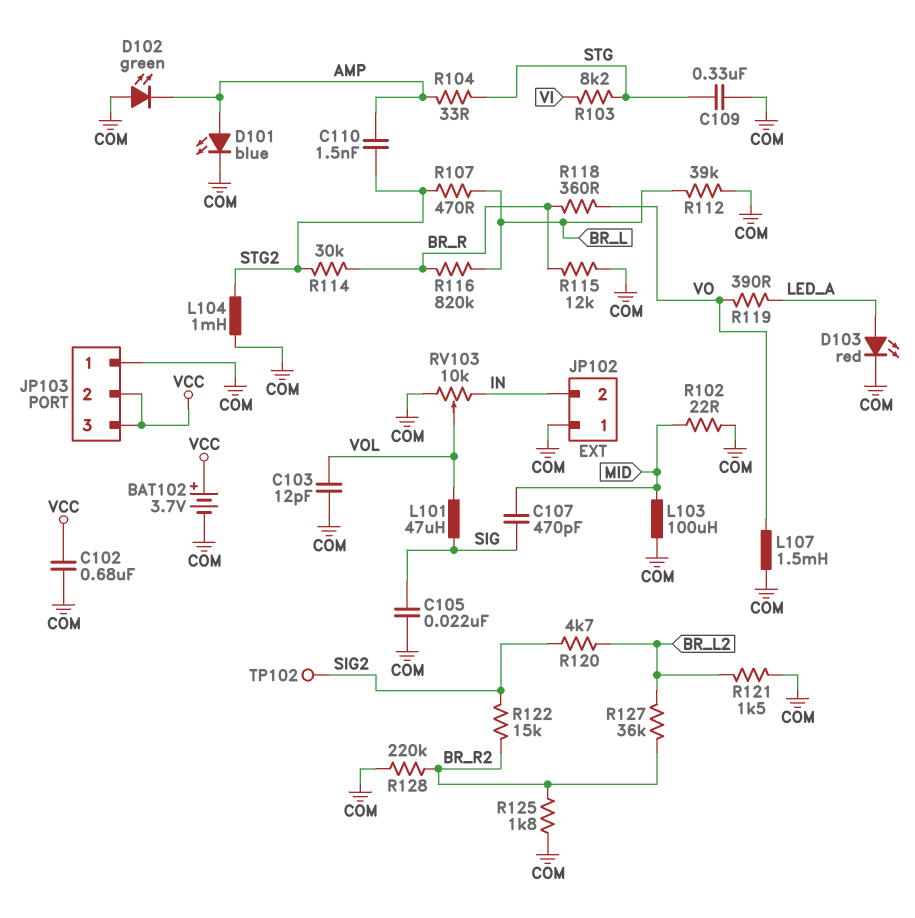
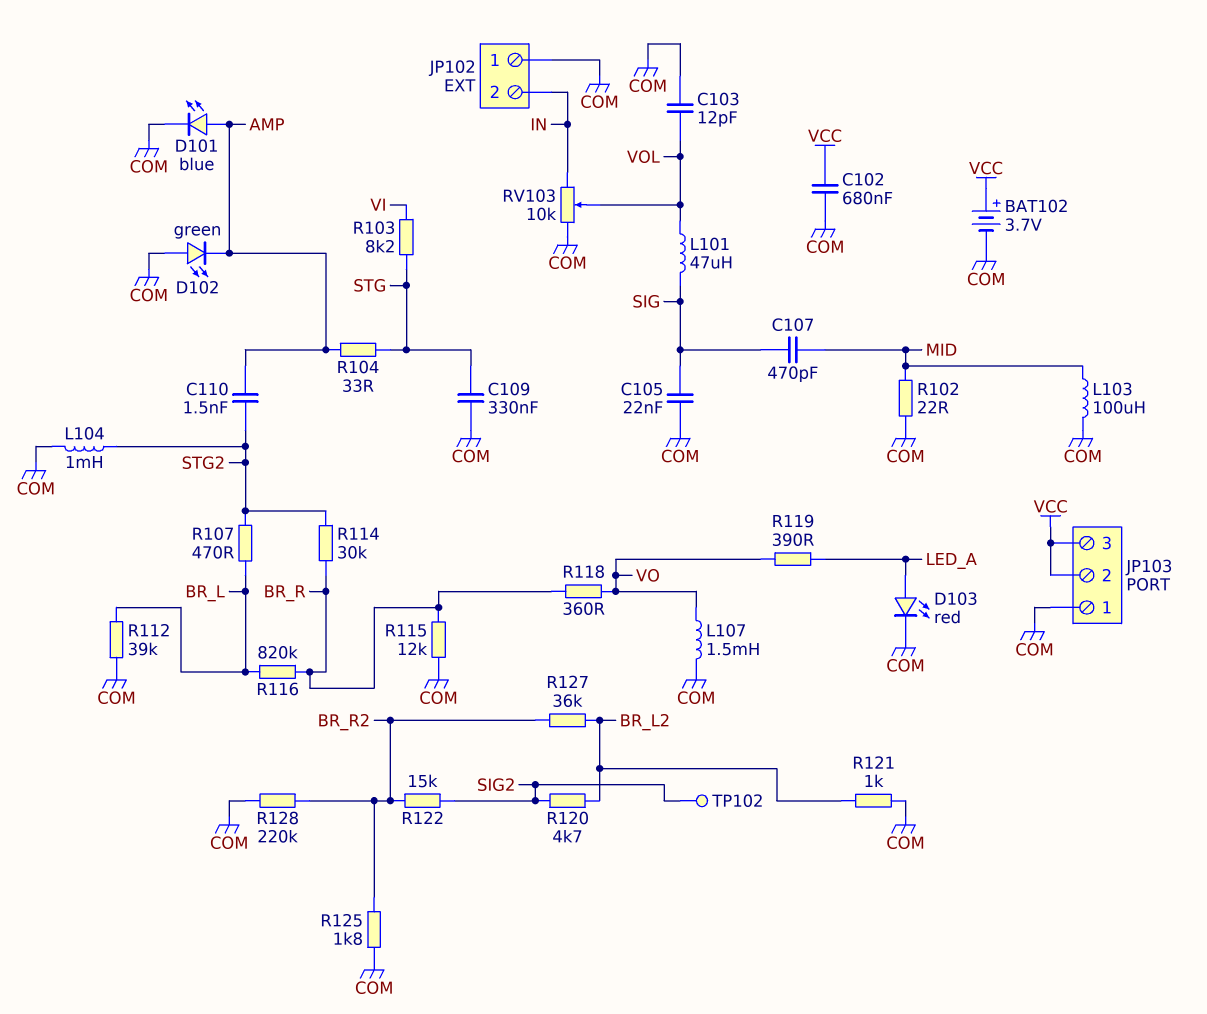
R121: 1.5k (BR_L2, COM) -> 1k (BR_L2, COM)

